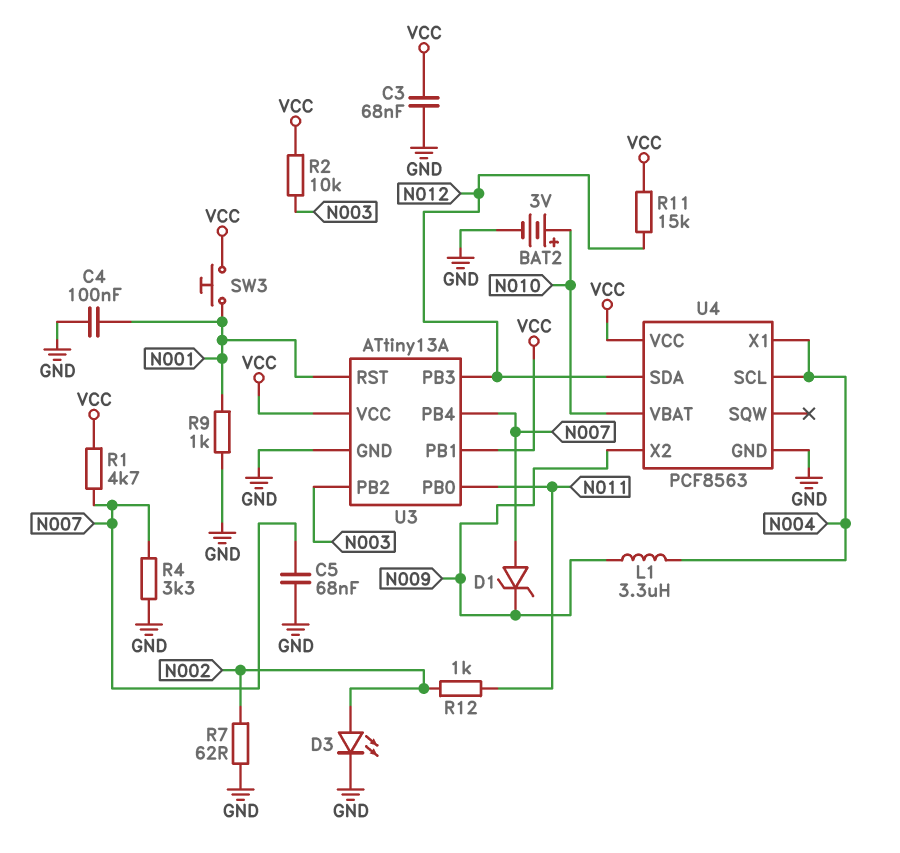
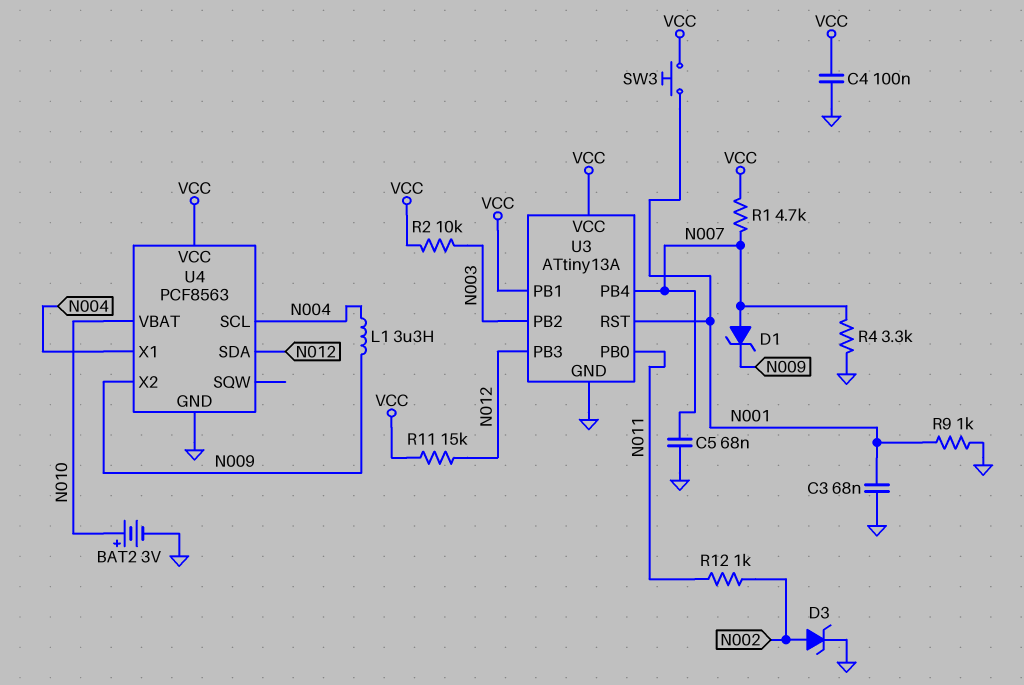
C3: 68nF (GND, VCC) -> 68nF (GND, N001)
C4: 100nF (GND, N001) -> 100nF (GND, VCC)
D3: LED (A N002, K GND) -> zener (A N002, K GND)
R7: 62 (GND, N002) -> none

